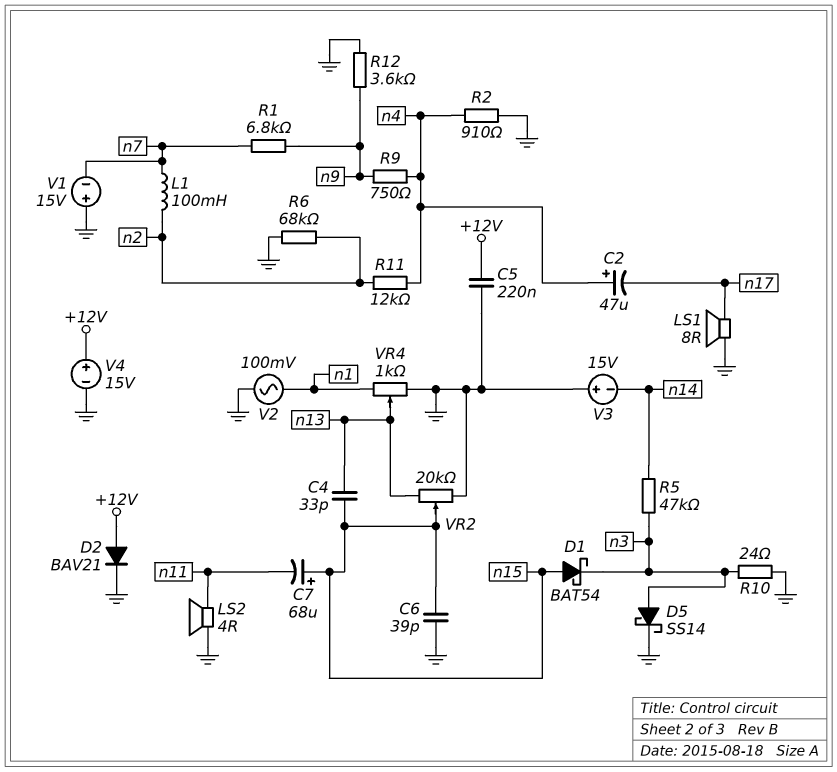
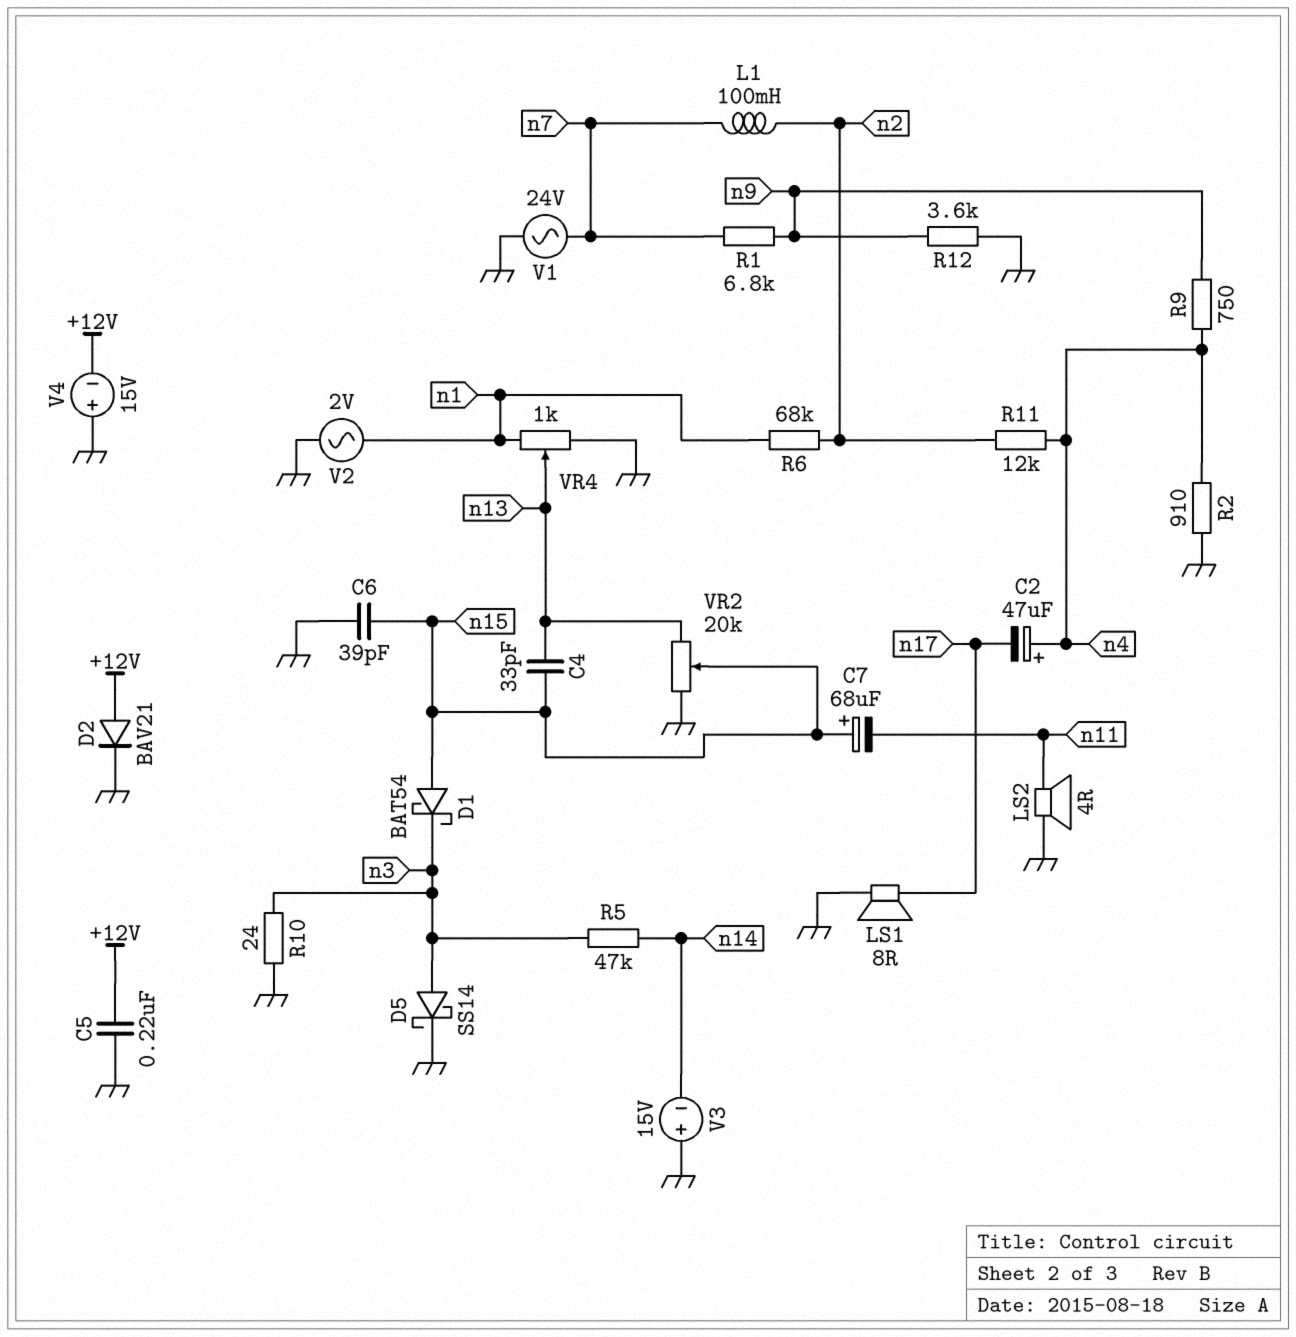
R6: 68k (GND, n2) -> 68k (n1, n2)
V1: 15V (plus GND, minus n7) -> AC 24V (GND, n7)
V2: AC 100mV (GND, n1) -> AC 2V (GND, n1)
V4: 15V (plus +12V, minus GND) -> 15V (plus GND, minus +12V)

